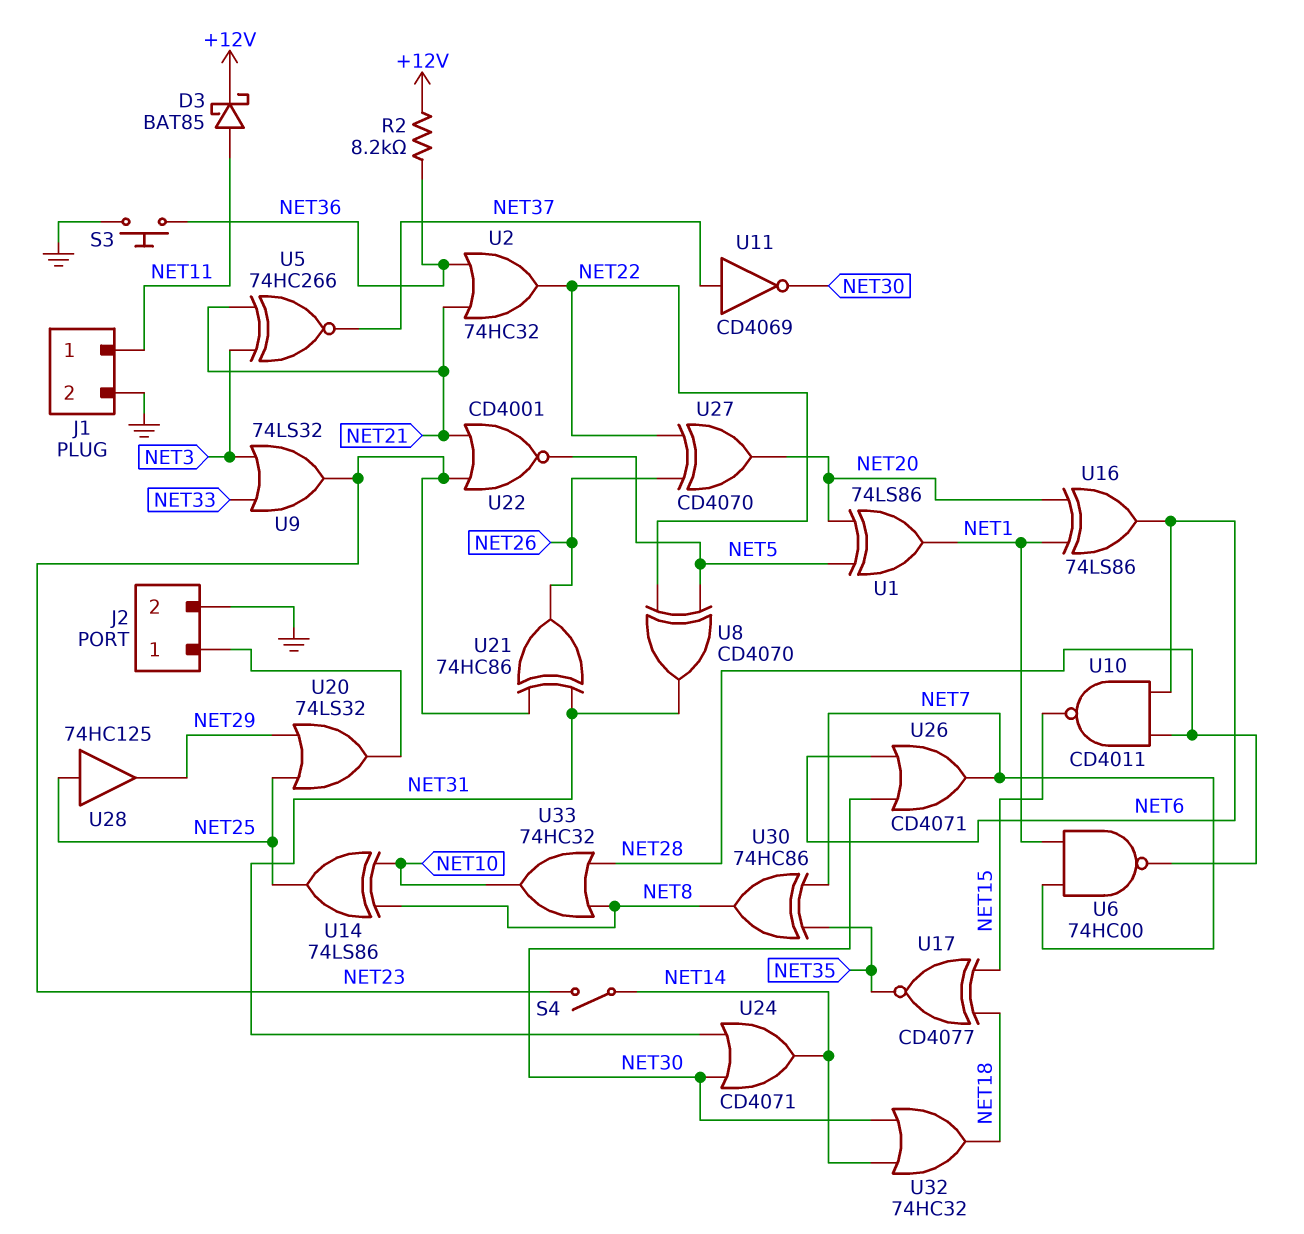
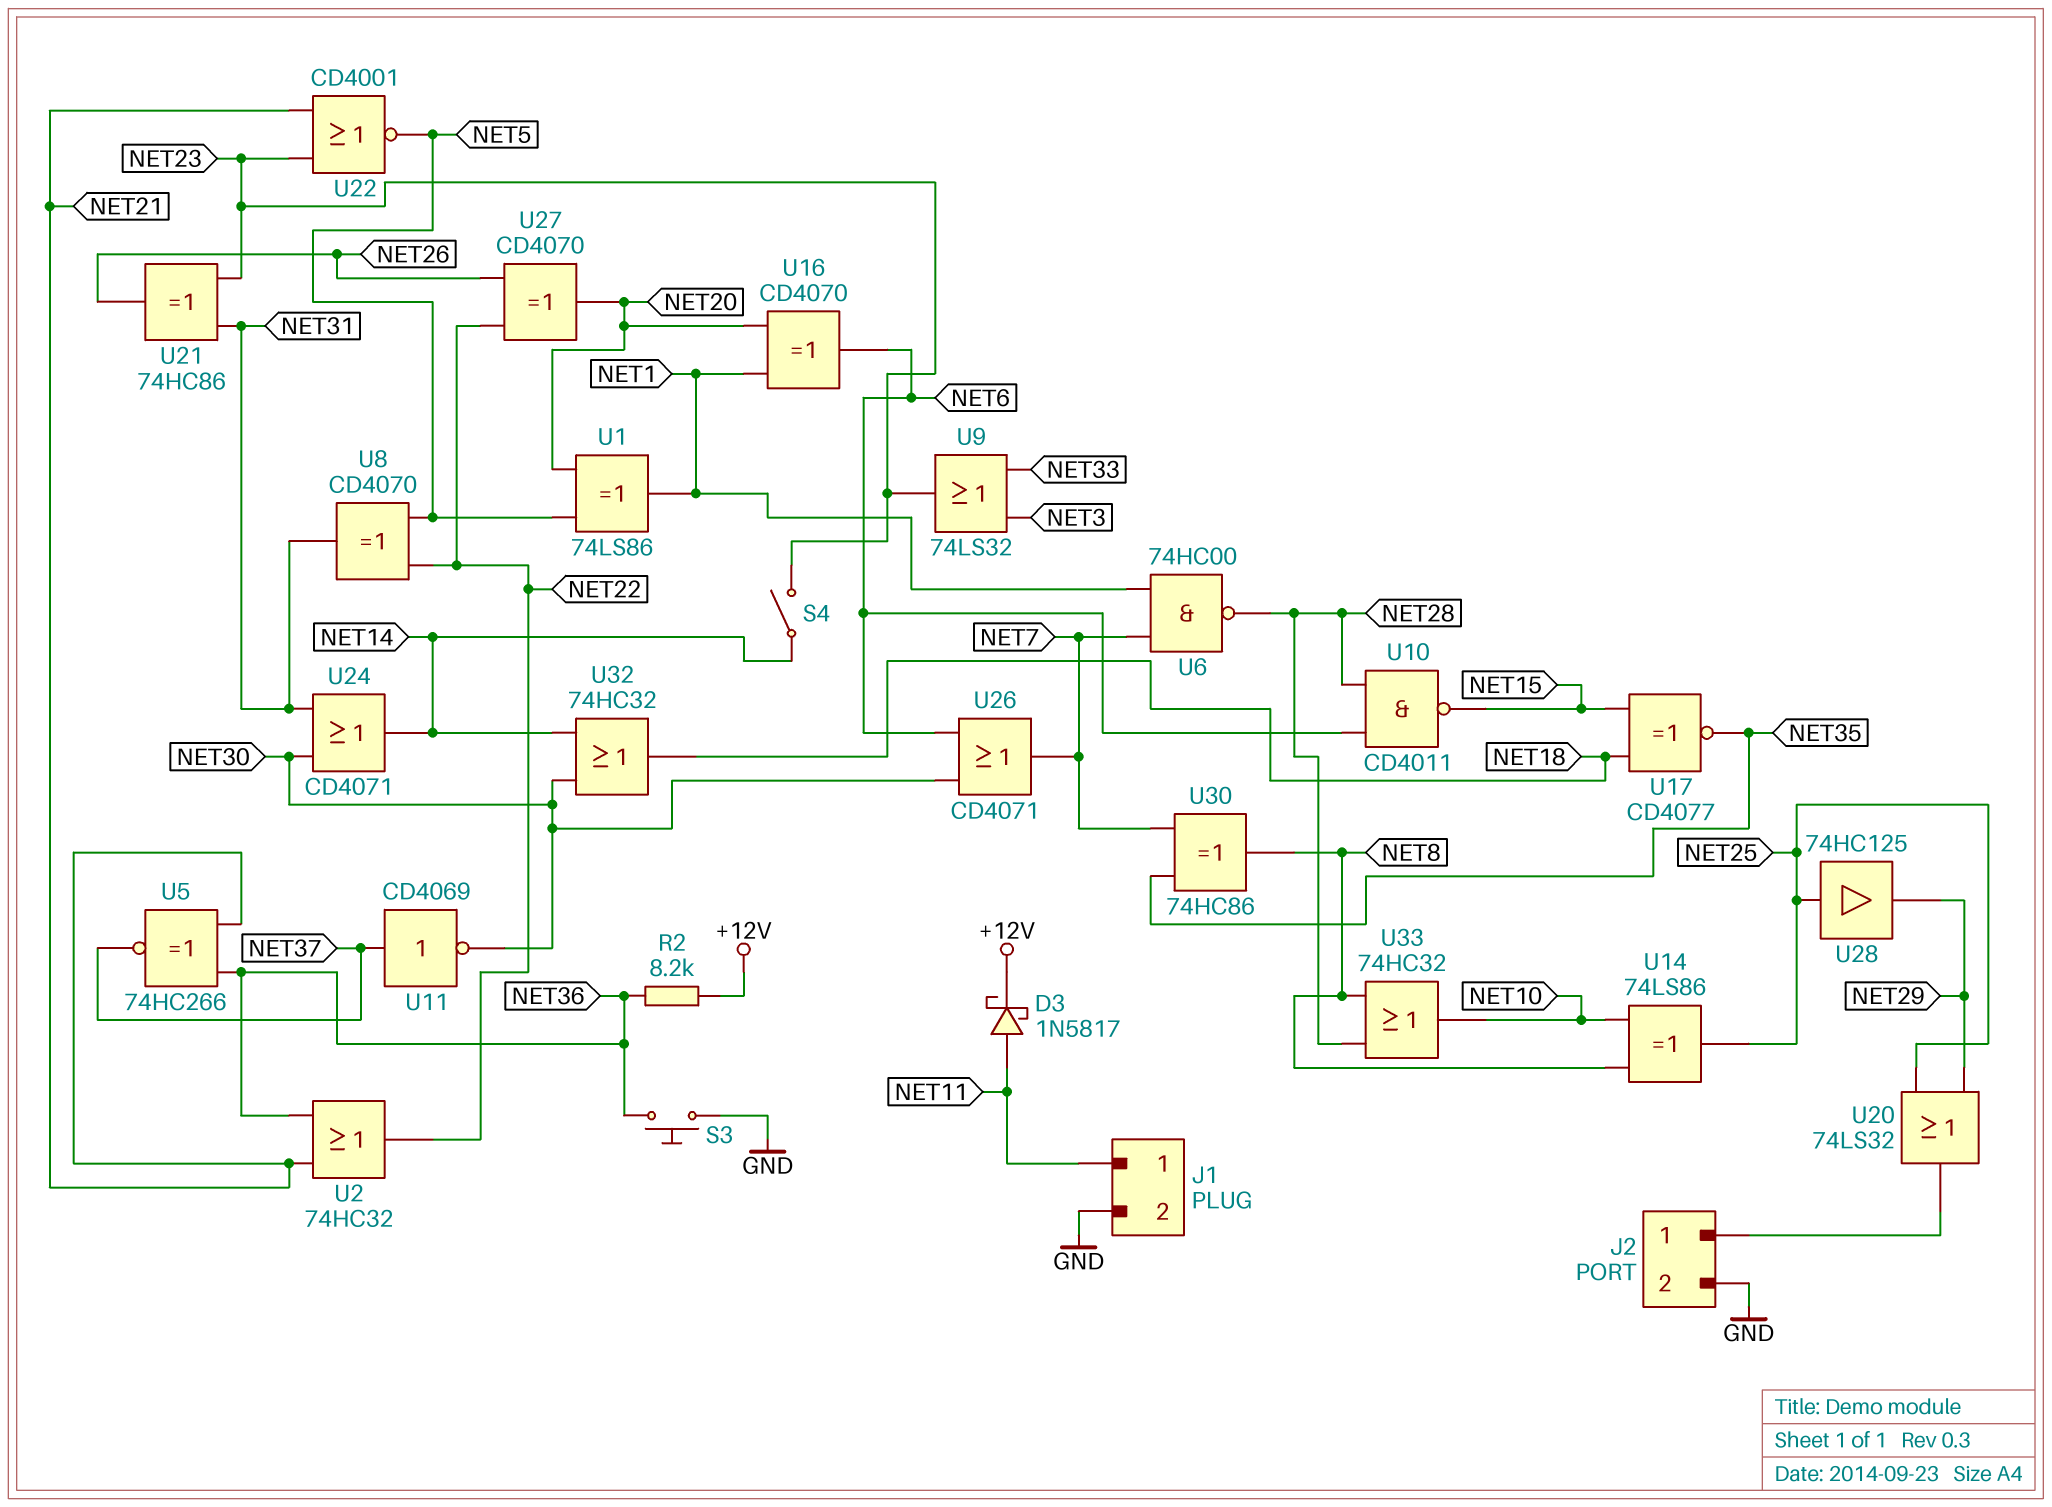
D3: schottky BAT85 (A NET11, K +12V) -> schottky 1N5817 (A NET11, K +12V)
U5: XNOR 74HC266 (in NET3, in NET21, out NET37) -> XNOR 74HC266 (in NET21, in NET36, out NET37)
U16: XOR 74LS86 (in NET1, in NET20, out NET6) -> XOR CD4070 (in NET1, in NET20, out NET6)

